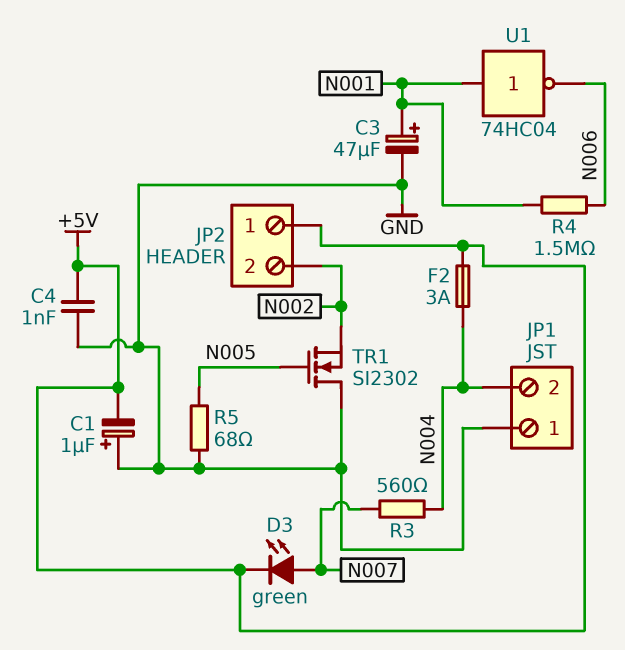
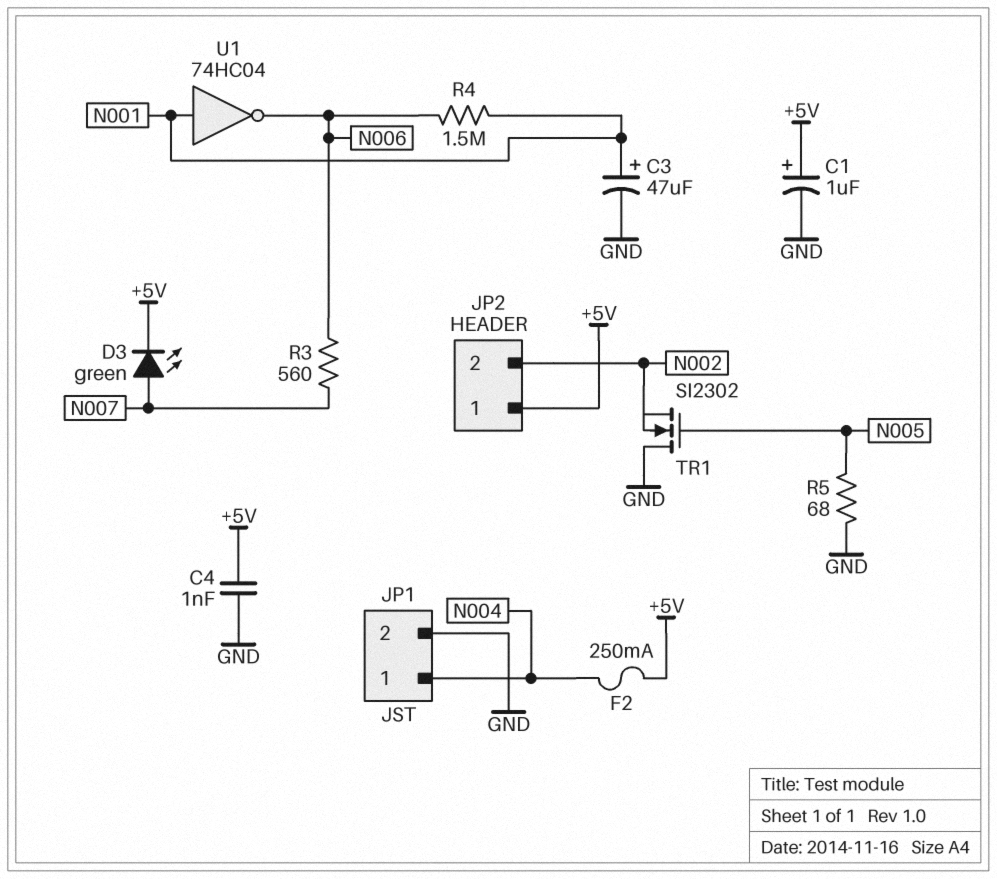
C1: 1uF (plus GND, minus +5V) -> 1uF (plus +5V, minus GND)
F2: 3A (+5V, N004) -> 250mA (+5V, N004)
JP1 pin 1: GND -> N004
JP1 pin 2: N004 -> GND
R3: 560 (N004, N007) -> 560 (N006, N007)

